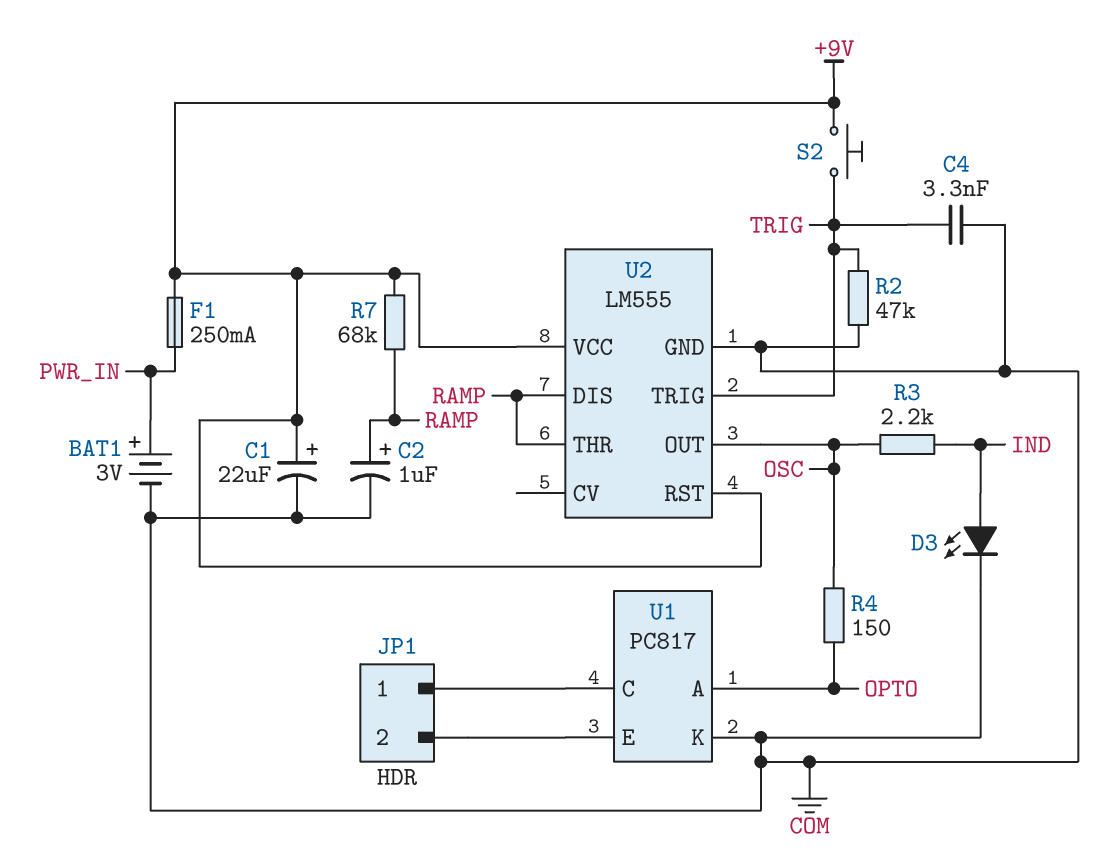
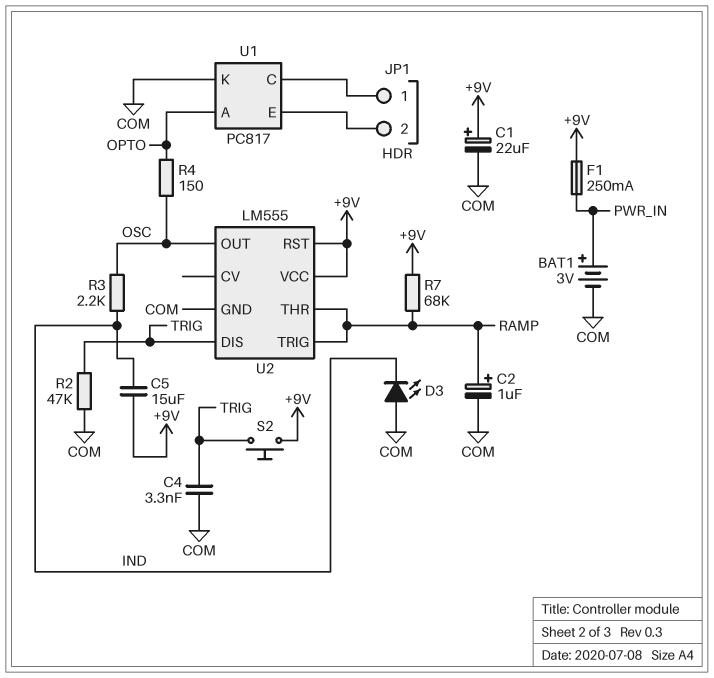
C5: none -> 15uF (+9V, IND)
D3: LED (A IND, K COM) -> LED (A COM, K IND)
U2 pin DIS: RAMP -> TRIG
U2 pin TRIG: TRIG -> RAMP

